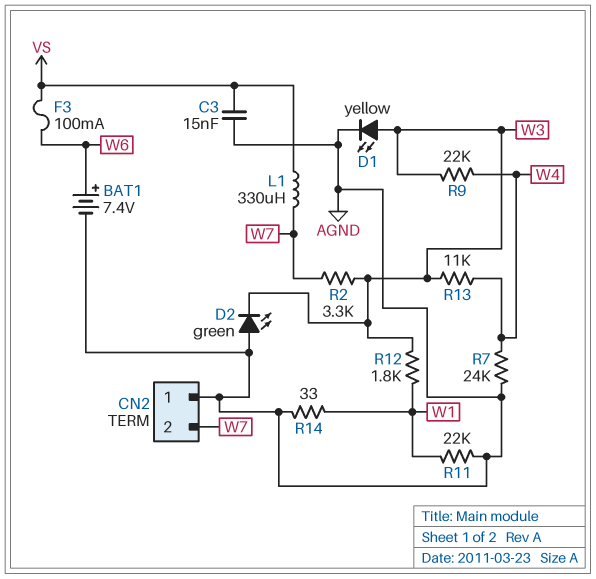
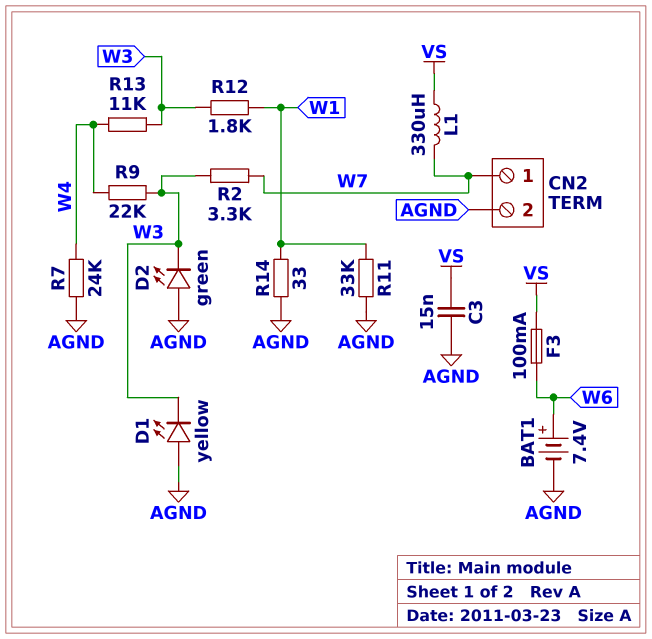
CN2 pin 1: AGND -> W7
CN2 pin 2: W7 -> AGND
D1: LED yellow (A W3, K AGND) -> LED yellow (A AGND, K W3)
R11: 22k (AGND, W1) -> 33k (AGND, W1)

